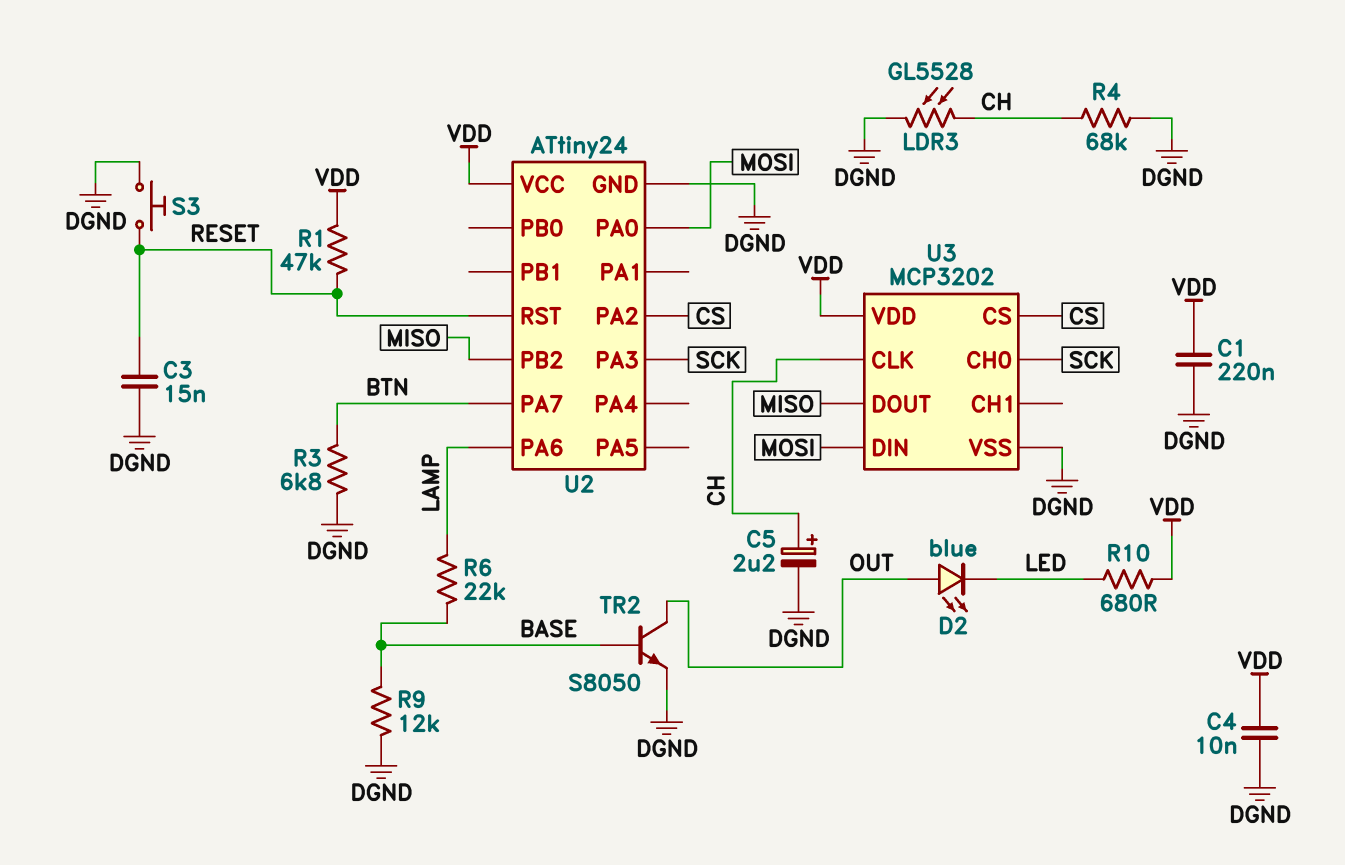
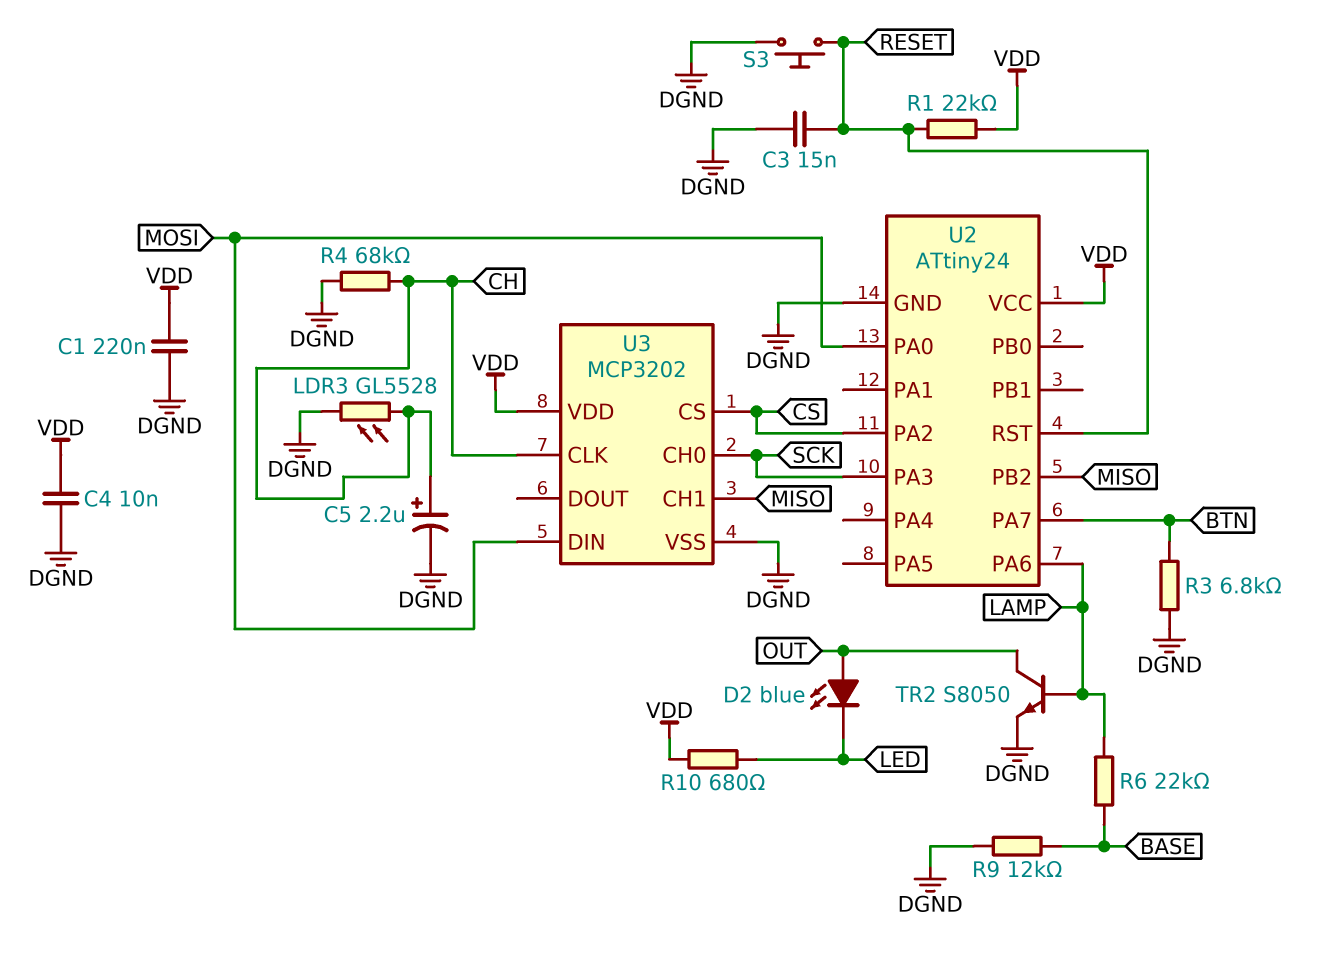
R1: 47k (RESET, VDD) -> 22k (RESET, VDD)
TR2: NPN S8050 (B BASE, C OUT, E DGND) -> NPN S8050 (B LAMP, C OUT, E DGND)
U3 pin CH1: none -> MISO
U3 pin DOUT: MISO -> none

